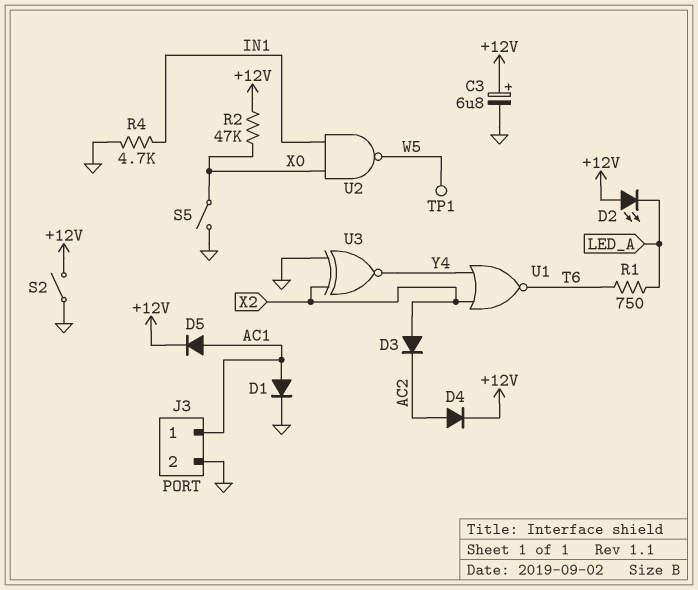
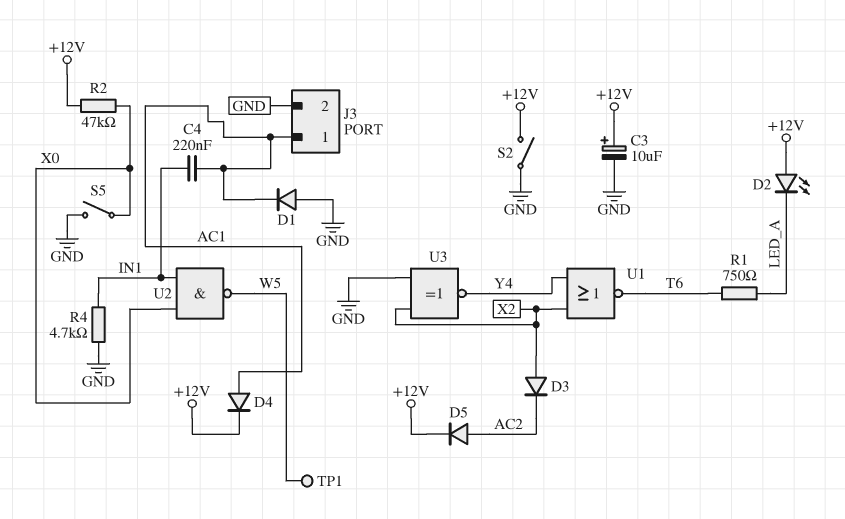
C3: 6.8uF (plus +12V, minus GND) -> 10uF (plus +12V, minus GND)
C4: none -> 220nF (AC1, IN1)
D1: diode (A AC1, K GND) -> diode (A GND, K AC1)
D4: diode (A AC2, K +12V) -> diode (A AC1, K +12V)
D5: diode (A AC1, K +12V) -> diode (A AC2, K +12V)

